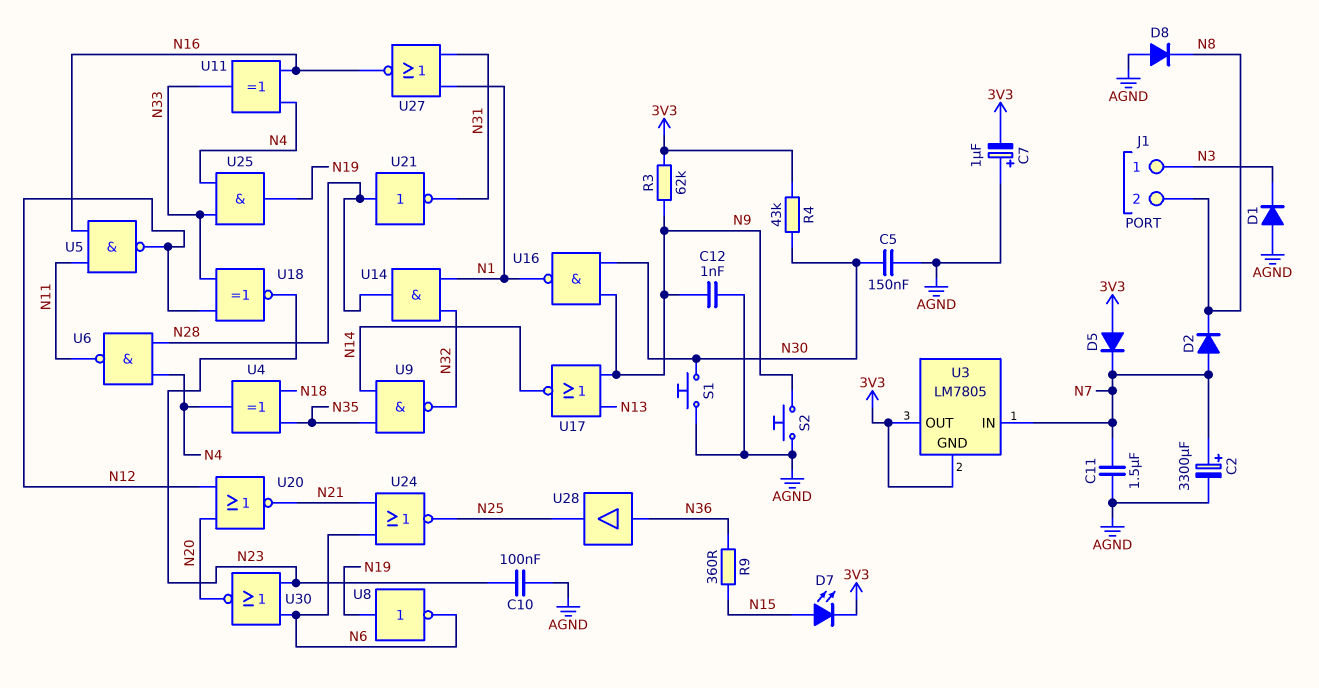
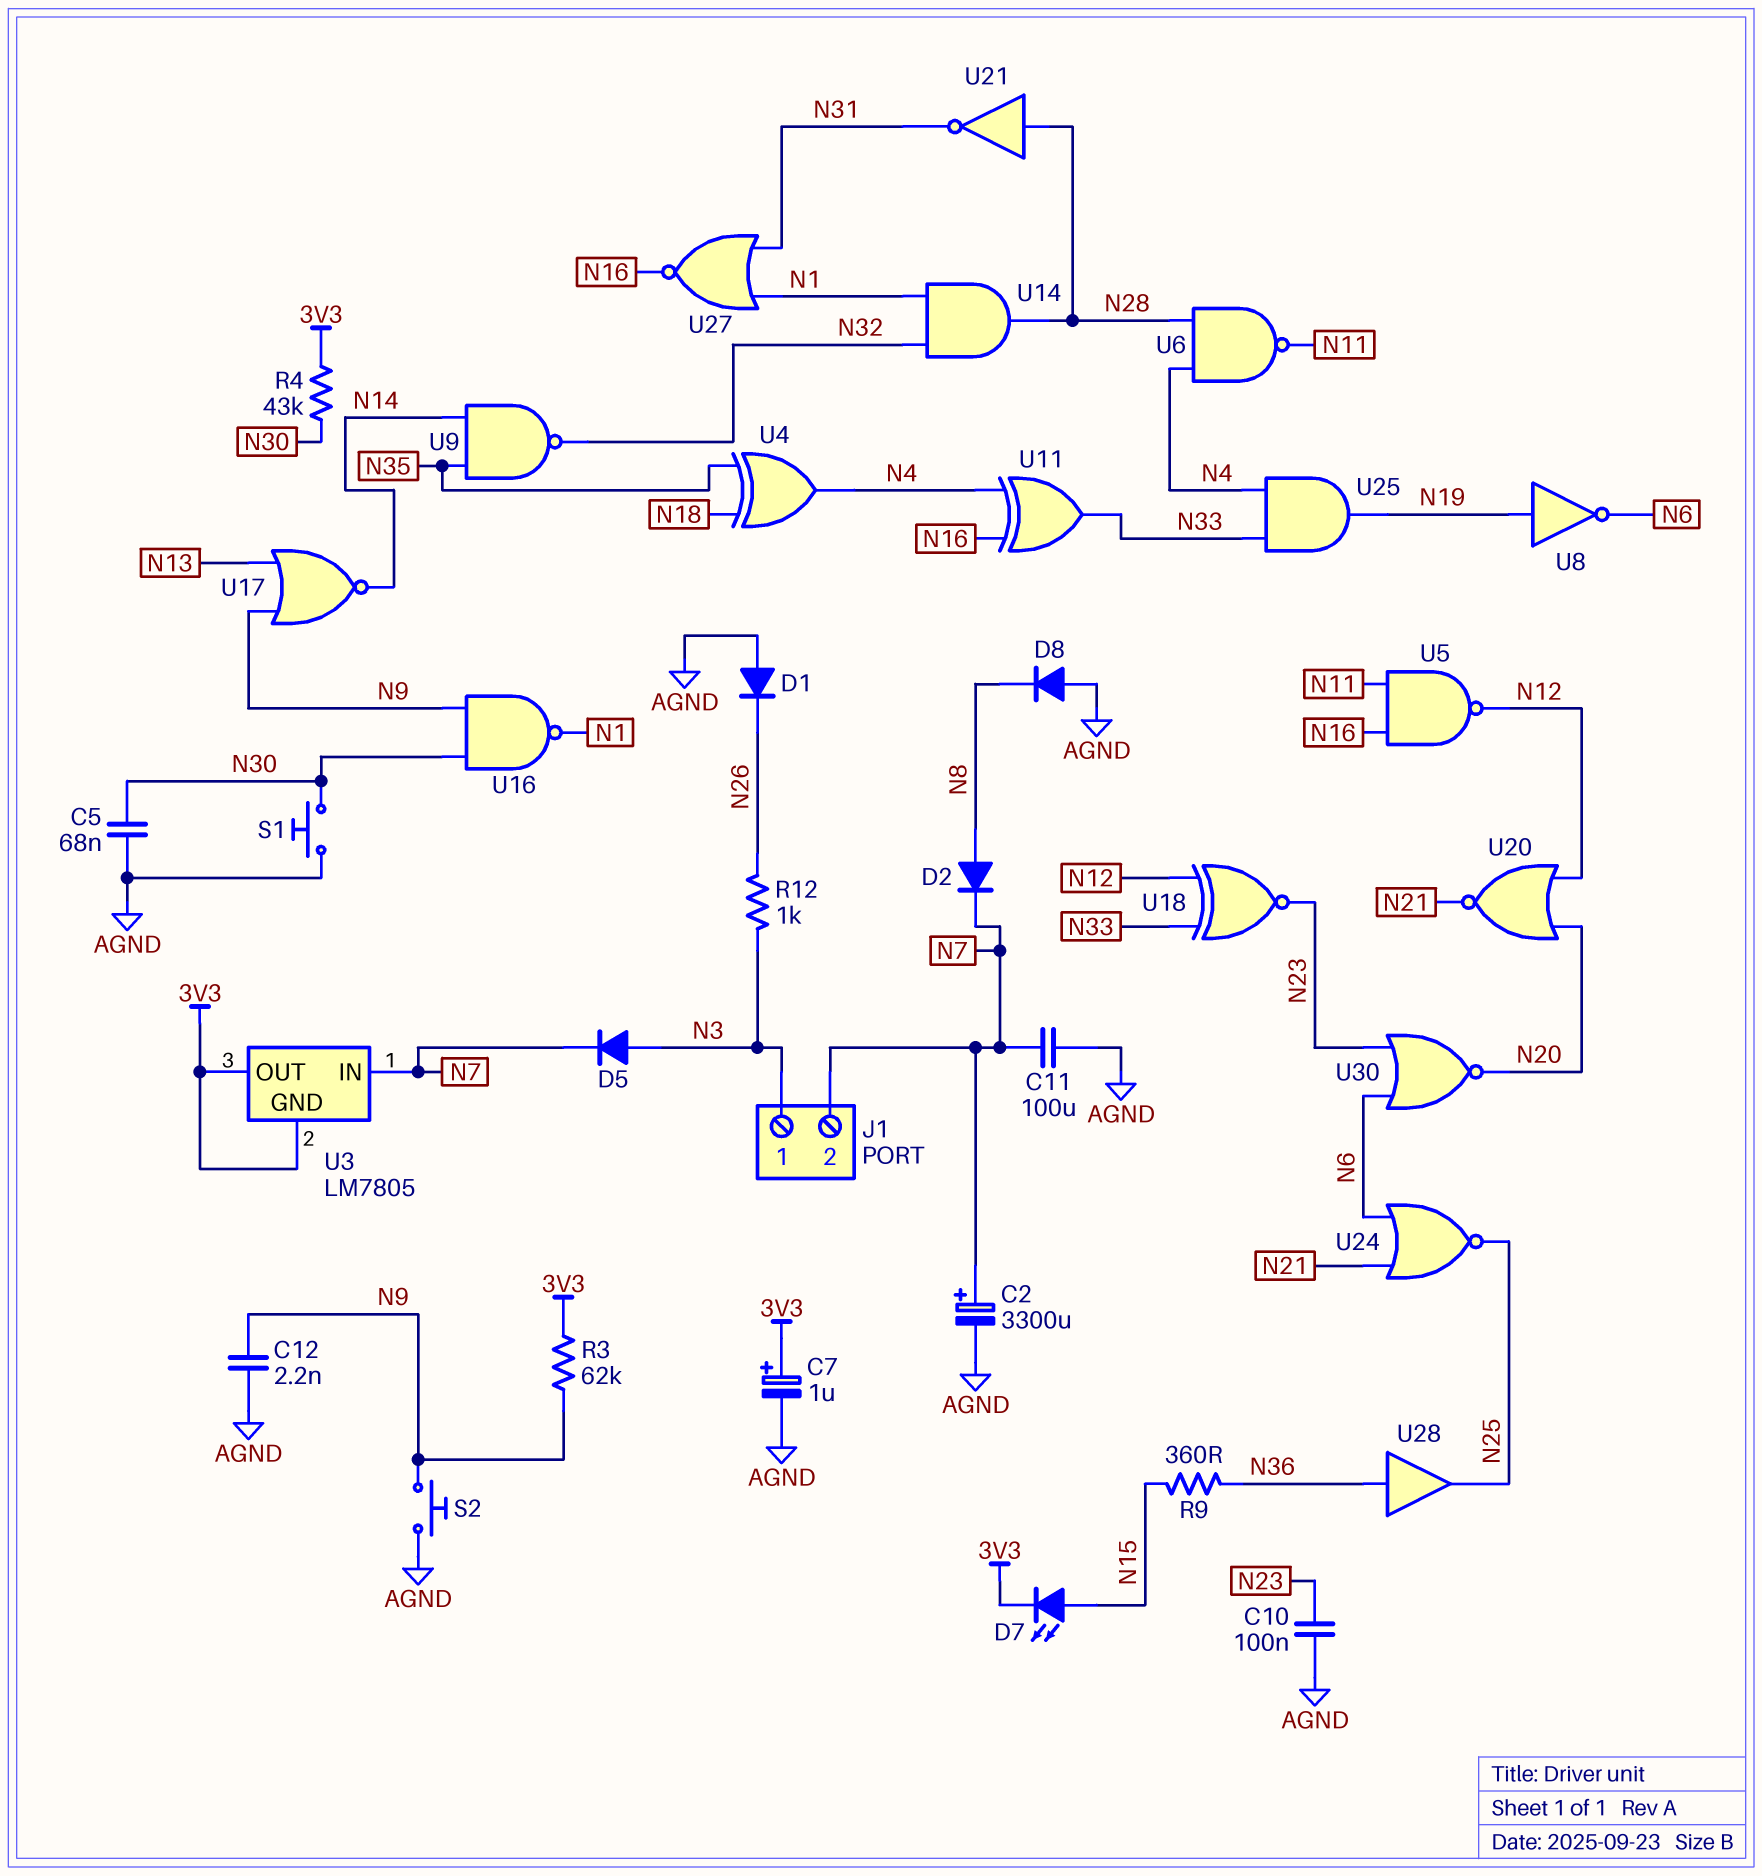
C5: 150nF (AGND, N30) -> 68nF (AGND, N30)
C7: 1uF (plus AGND, minus 3V3) -> 1uF (plus 3V3, minus AGND)
C11: 1.5uF (AGND, N7) -> 100uF (AGND, N7)
C12: 1nF (AGND, N9) -> 2.2nF (AGND, N9)
D1: diode (A AGND, K N3) -> diode (A AGND, K N26)
D2: diode (A N7, K N8) -> diode (A N8, K N7)
D5: diode (A 3V3, K N7) -> diode (A N3, K N7)
J1 pin 2: N8 -> N7
R12: none -> 1k (N3, N26)

